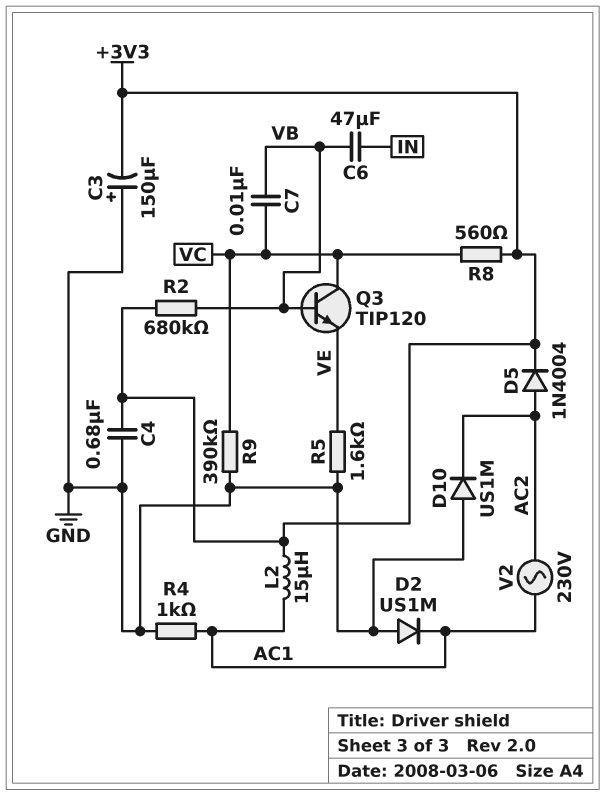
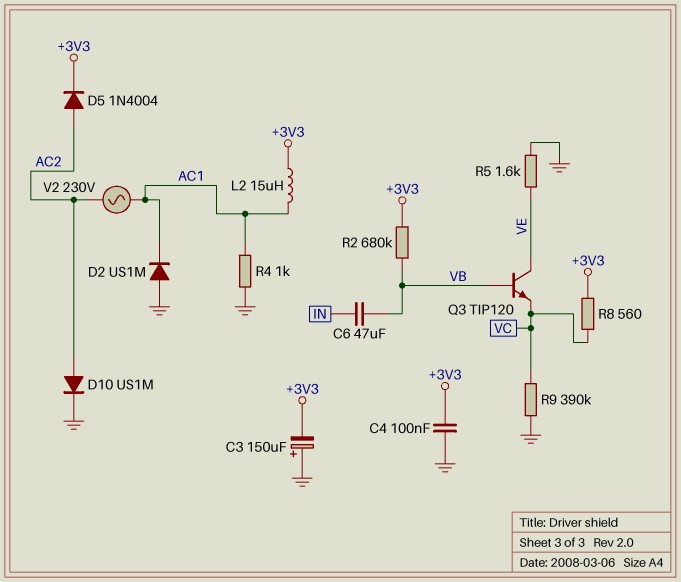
C4: 680nF (+3V3, GND) -> 100nF (+3V3, GND)
C7: 10nF (VB, VC) -> none
D10: diode US1M (A GND, K AC2) -> diode US1M (A AC2, K GND)
Q3: NPN TIP120 (B VB, C VC, E VE) -> NPN TIP120 (B VB, C VE, E VC)

